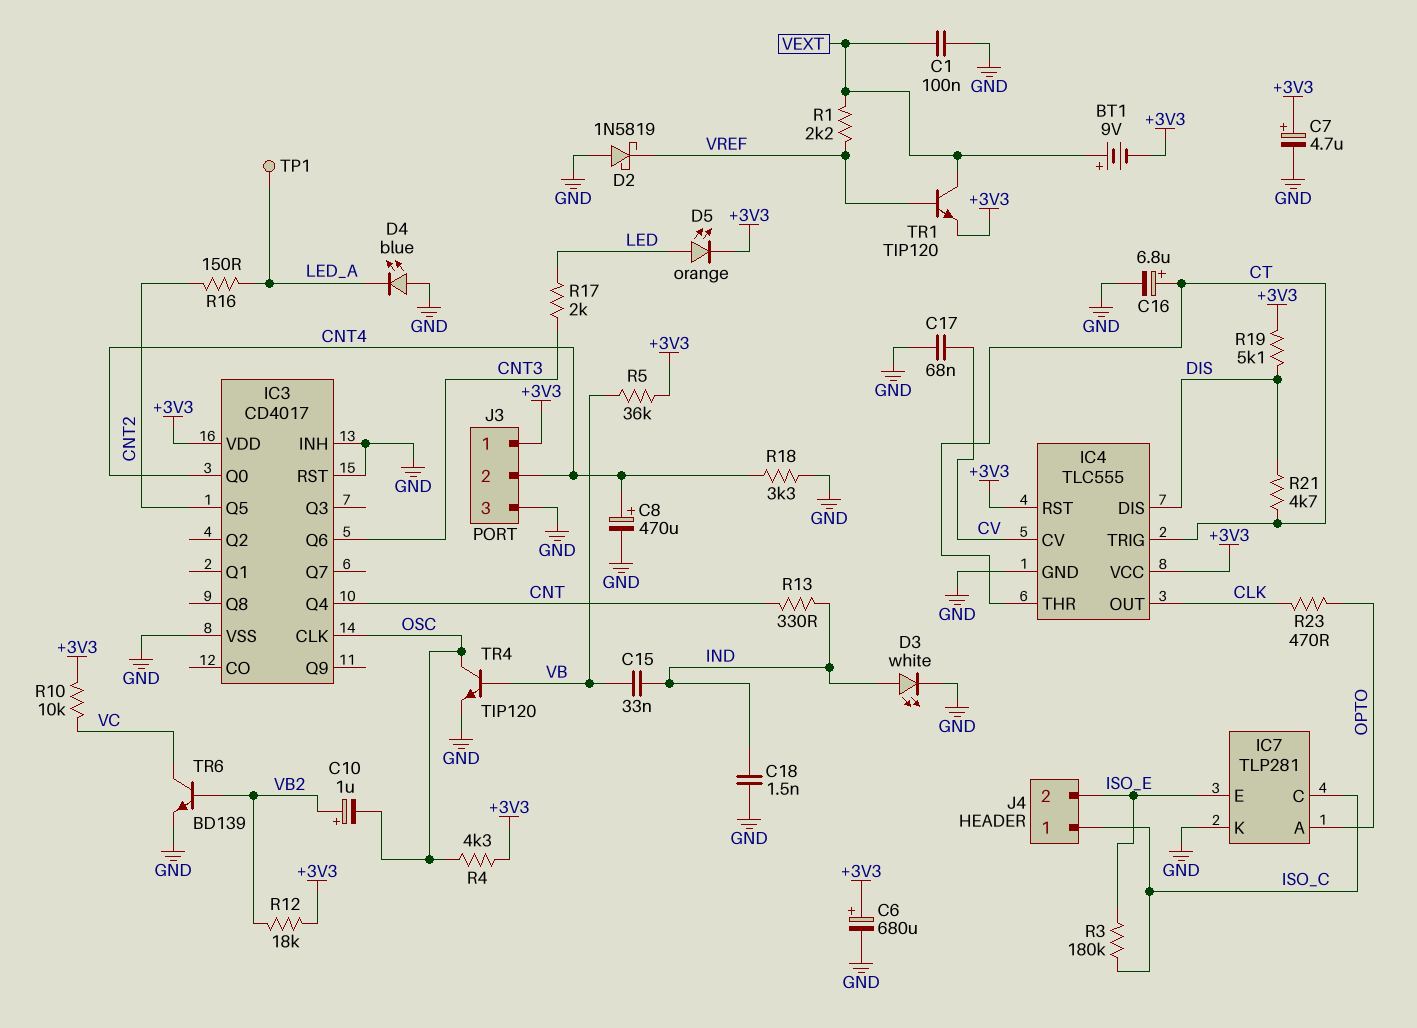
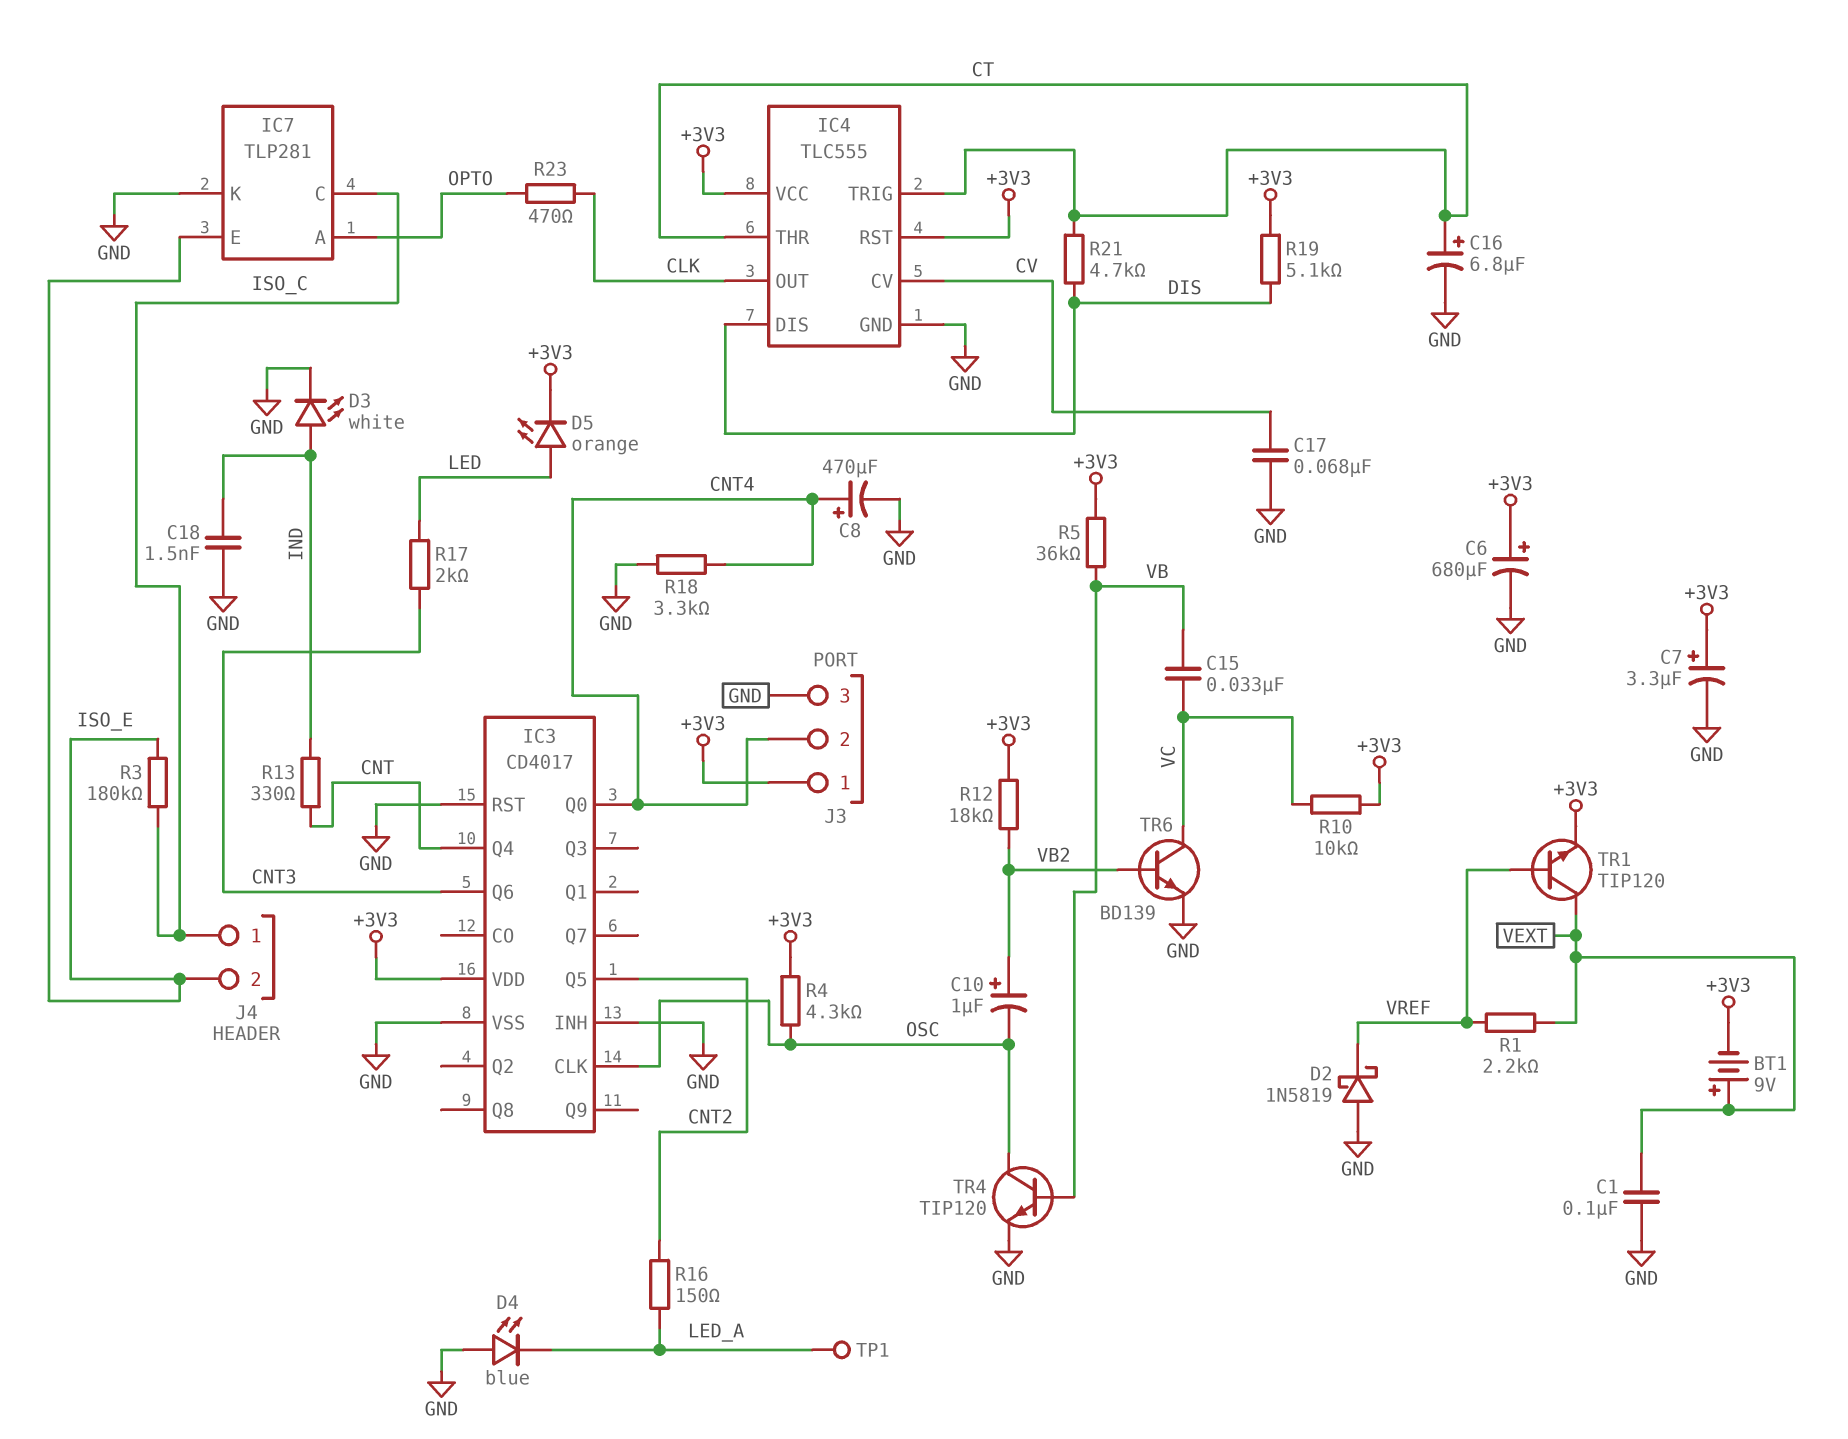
C7: 4.7uF (plus +3V3, minus GND) -> 3.3uF (plus +3V3, minus GND)
C15: 33nF (IND, VB) -> 33nF (VB, VC)

